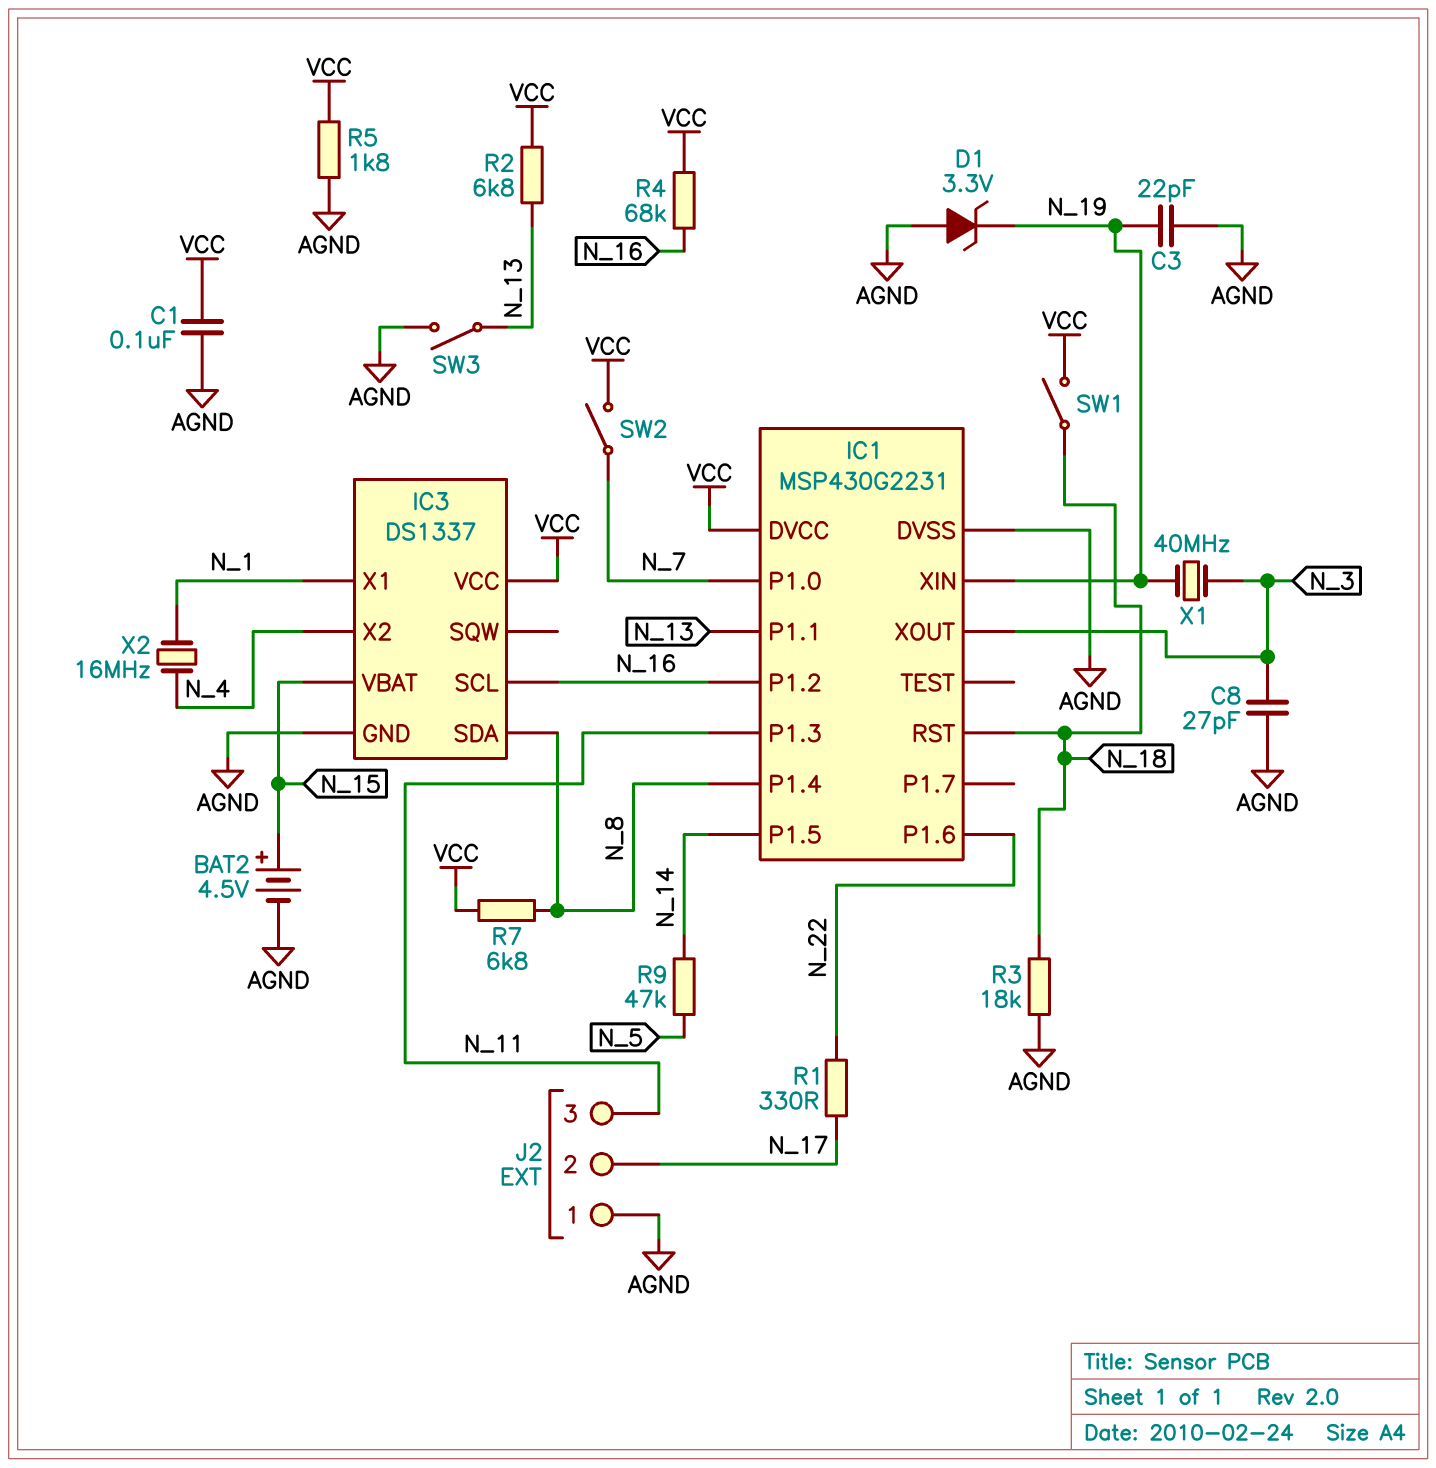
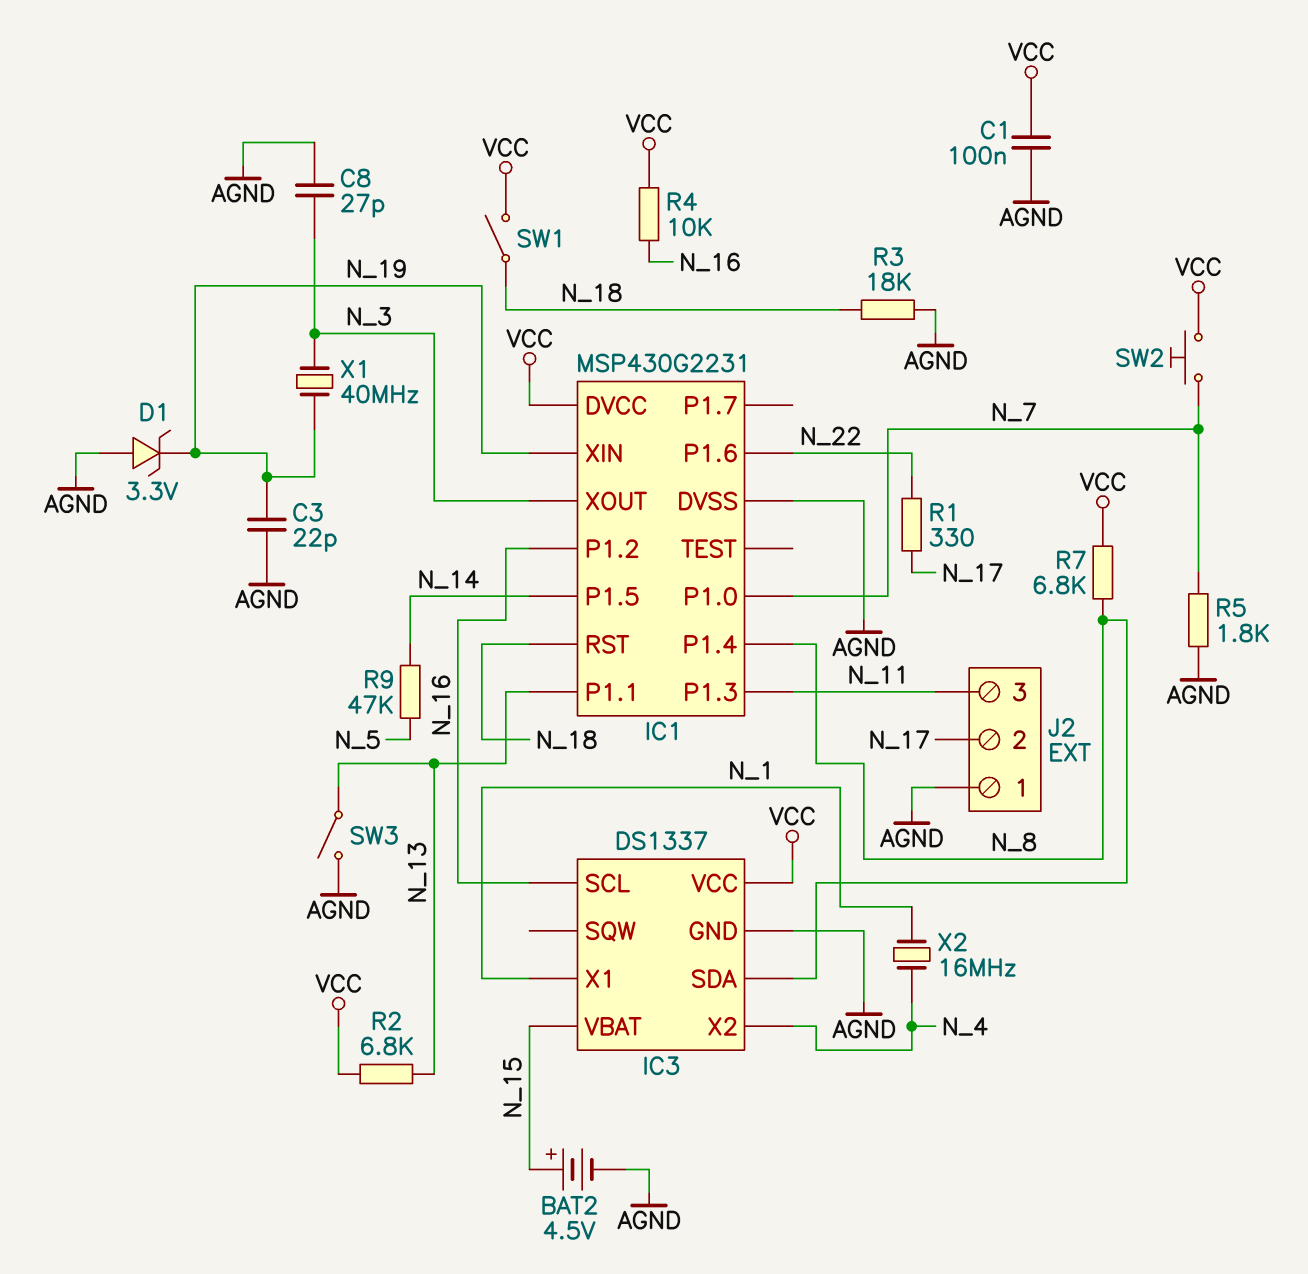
R4: 68k (N_16, VCC) -> 10k (N_16, VCC)
R5: 1.8k (AGND, VCC) -> 1.8k (AGND, N_7)
SW2: switch (N_7, VCC) -> button (N_7, VCC)

